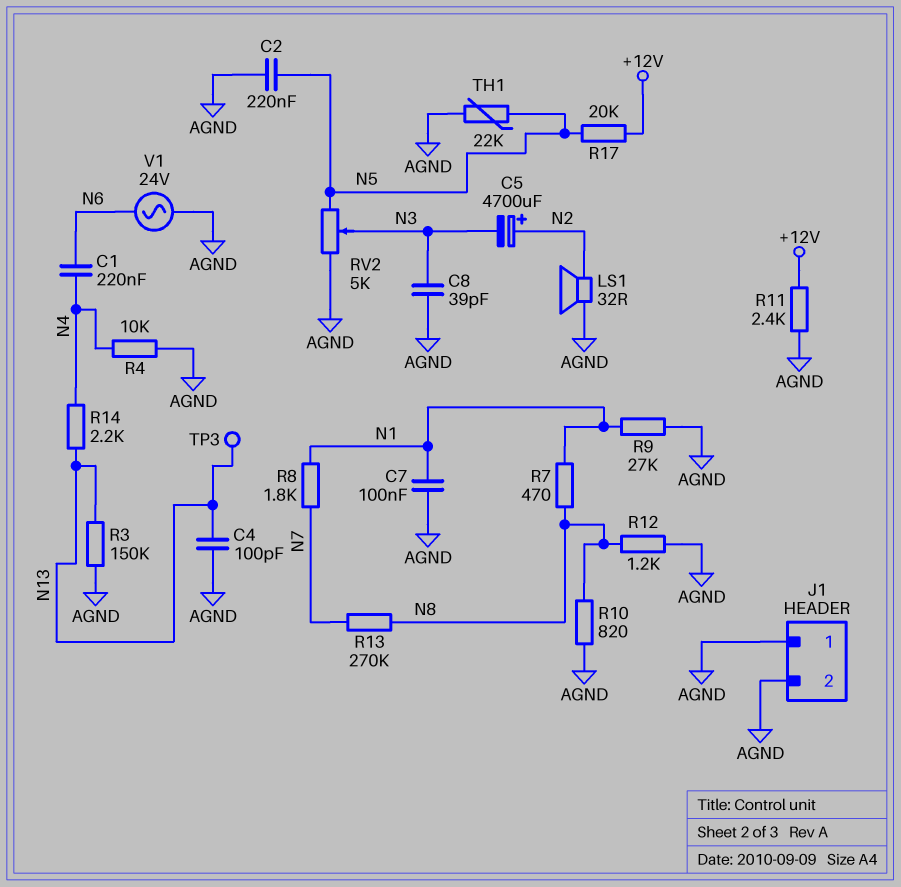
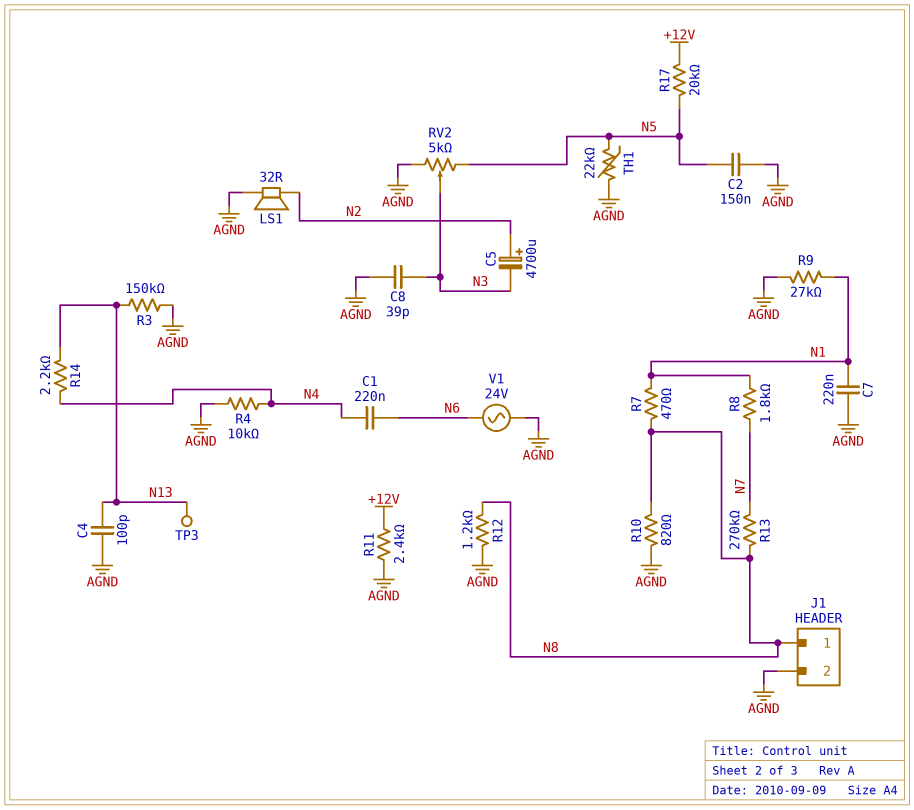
C2: 220nF (AGND, N5) -> 150nF (AGND, N5)
C7: 100nF (AGND, N1) -> 220nF (AGND, N1)
J1 pin 1: AGND -> N8

